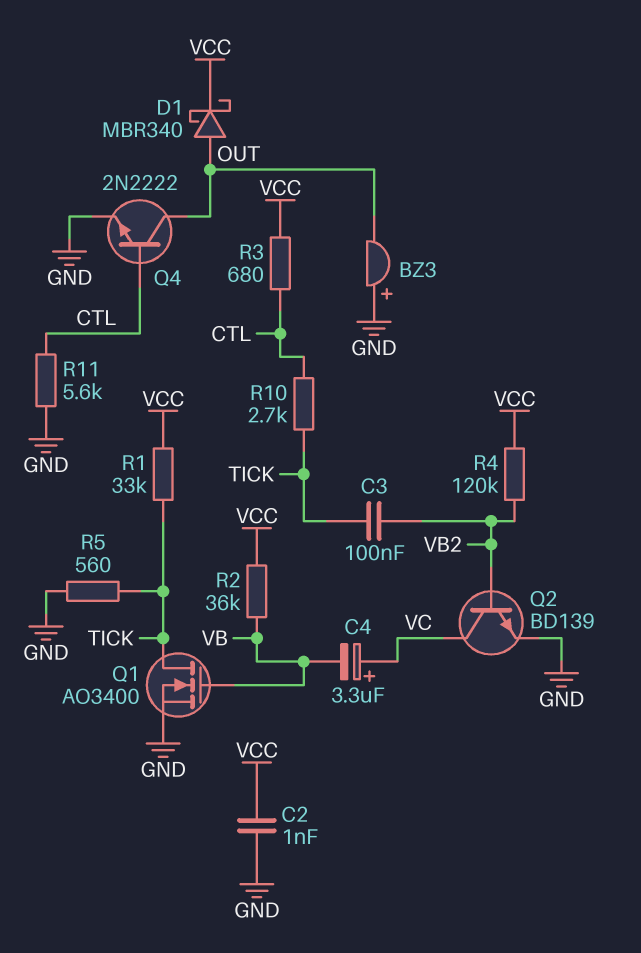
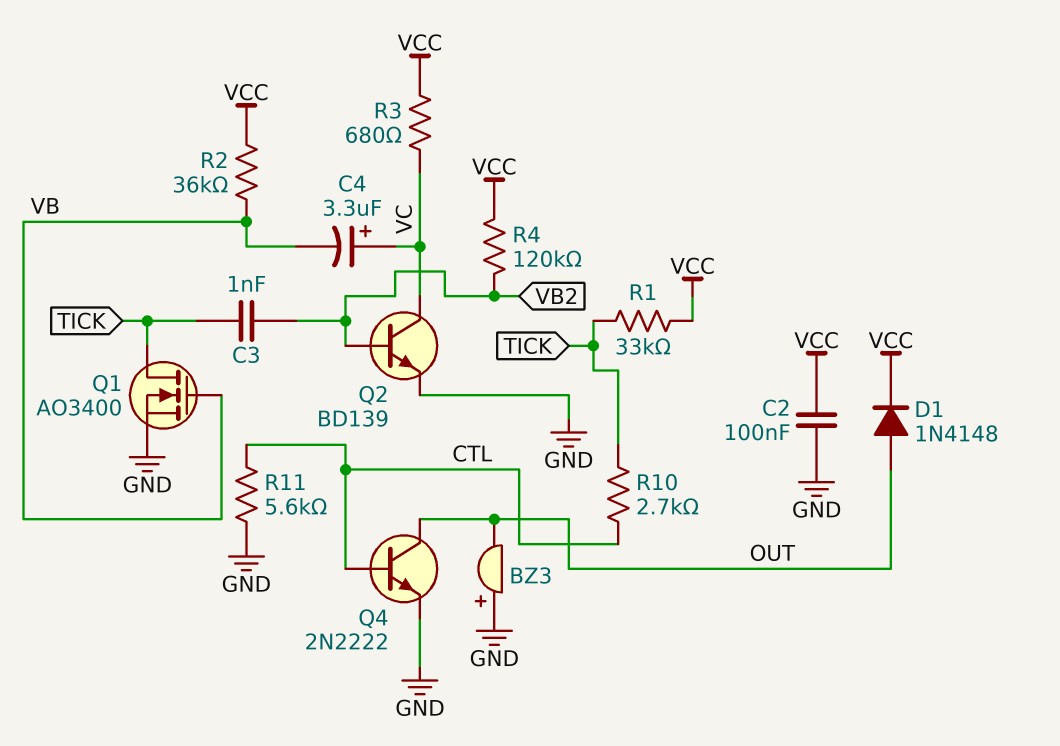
C2: 1nF (GND, VCC) -> 100nF (GND, VCC)
C3: 100nF (TICK, VB2) -> 1nF (TICK, VB2)
D1: schottky MBR340 (A OUT, K VCC) -> diode 1N4148 (A OUT, K VCC)
R3: 680 (CTL, VCC) -> 680 (VC, VCC)
R5: 560 (GND, TICK) -> none

